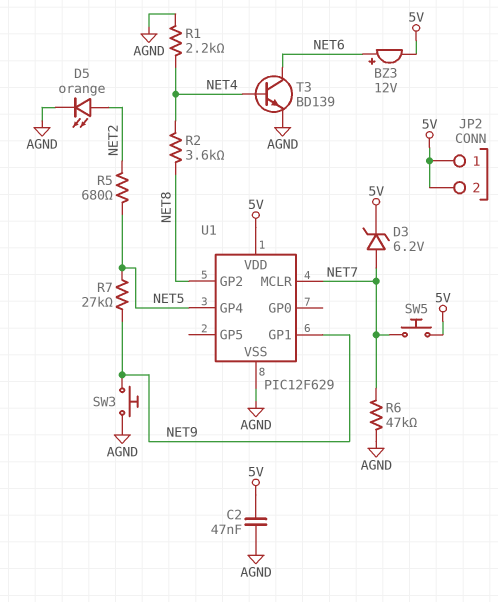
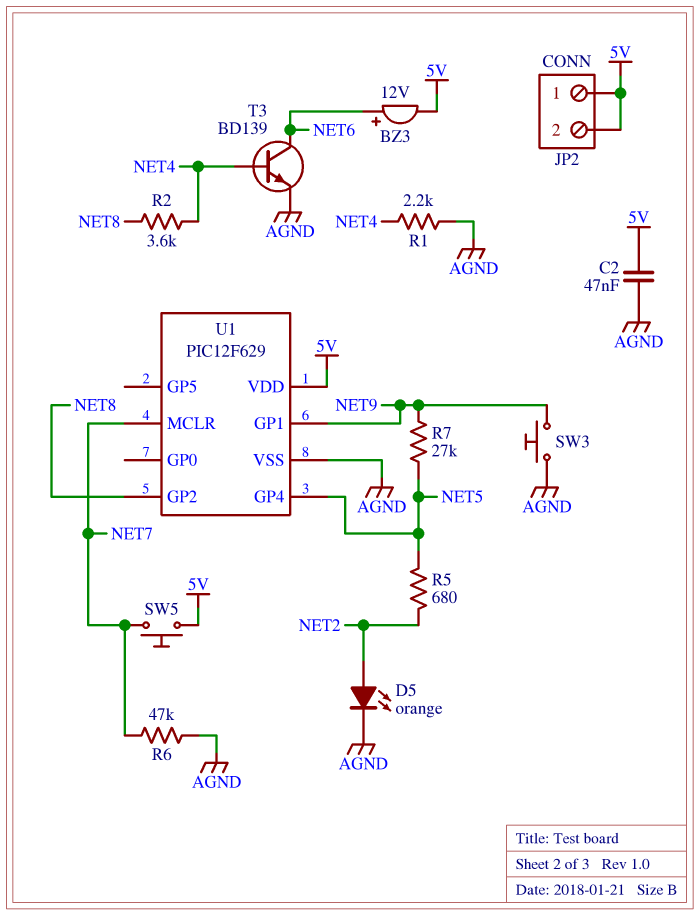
D3: zener 6.2V (A NET7, K 5V) -> none

